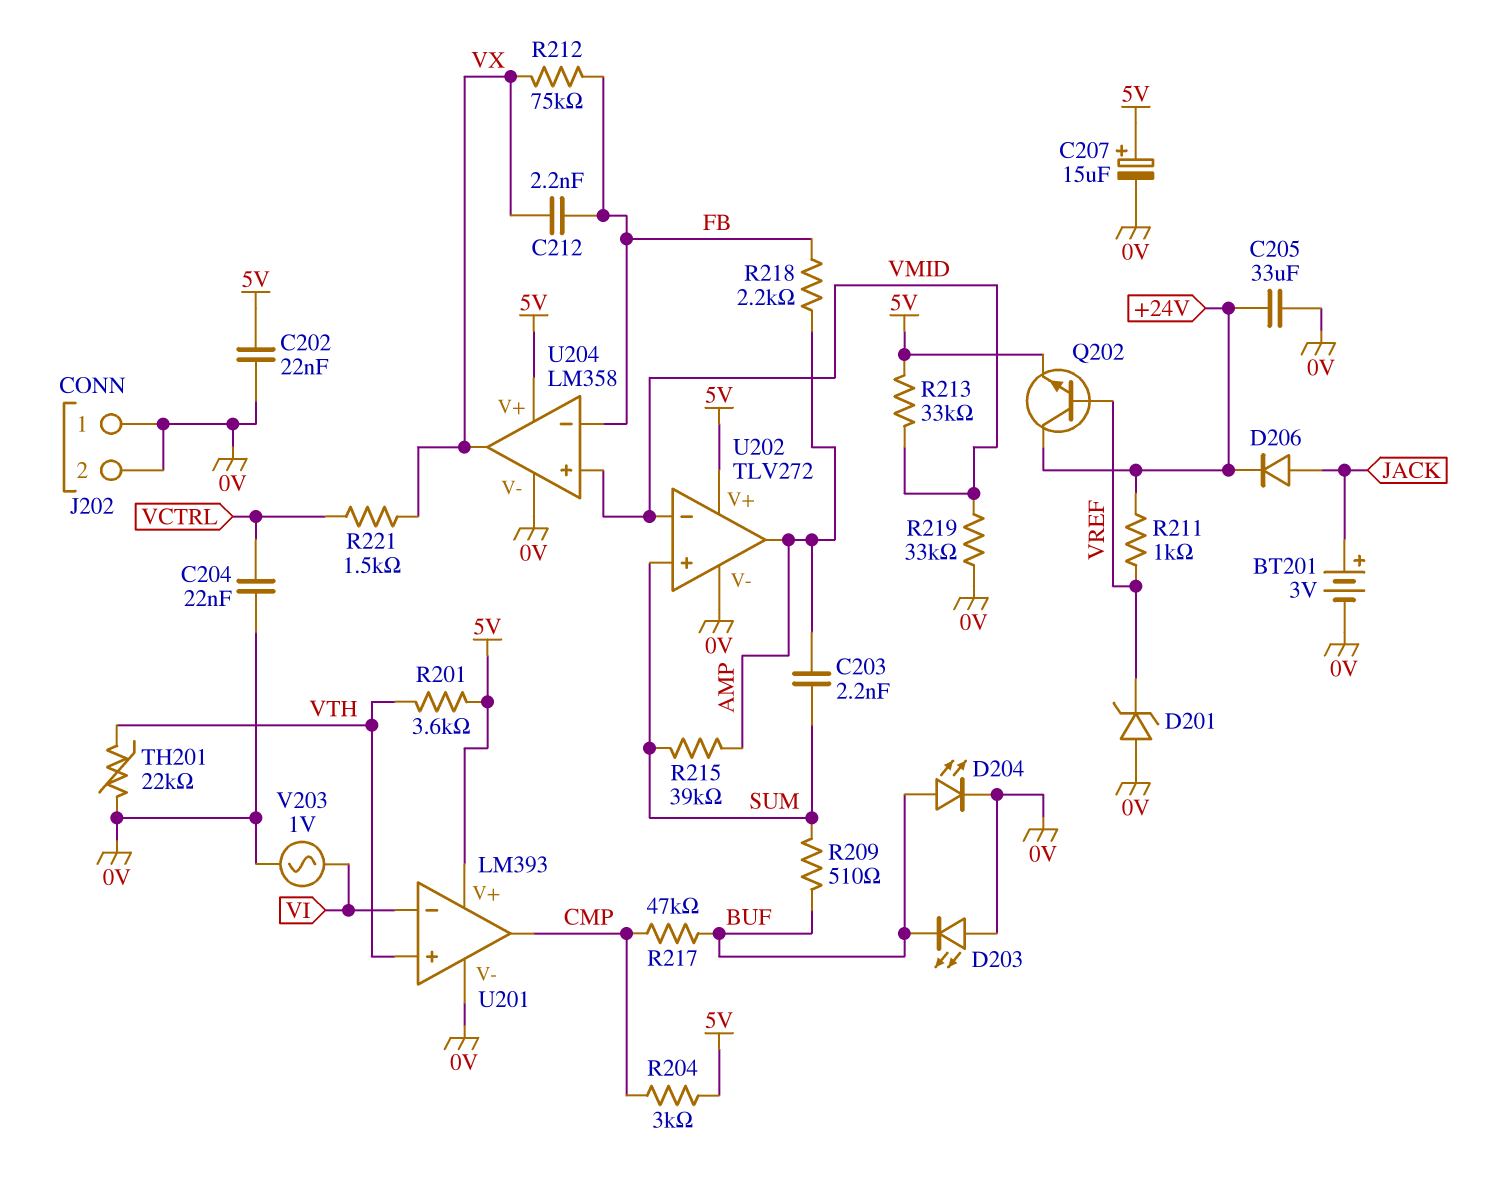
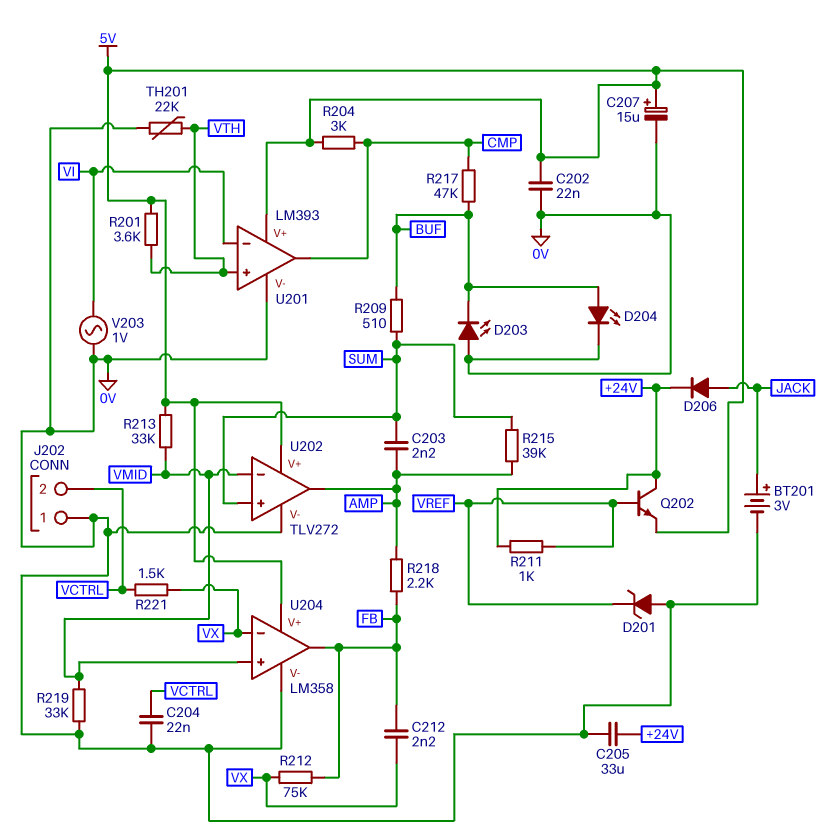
J202 pin 2: 0V -> VCTRL
U204 pin in-: FB -> VX
U204 pin out: VX -> FB

